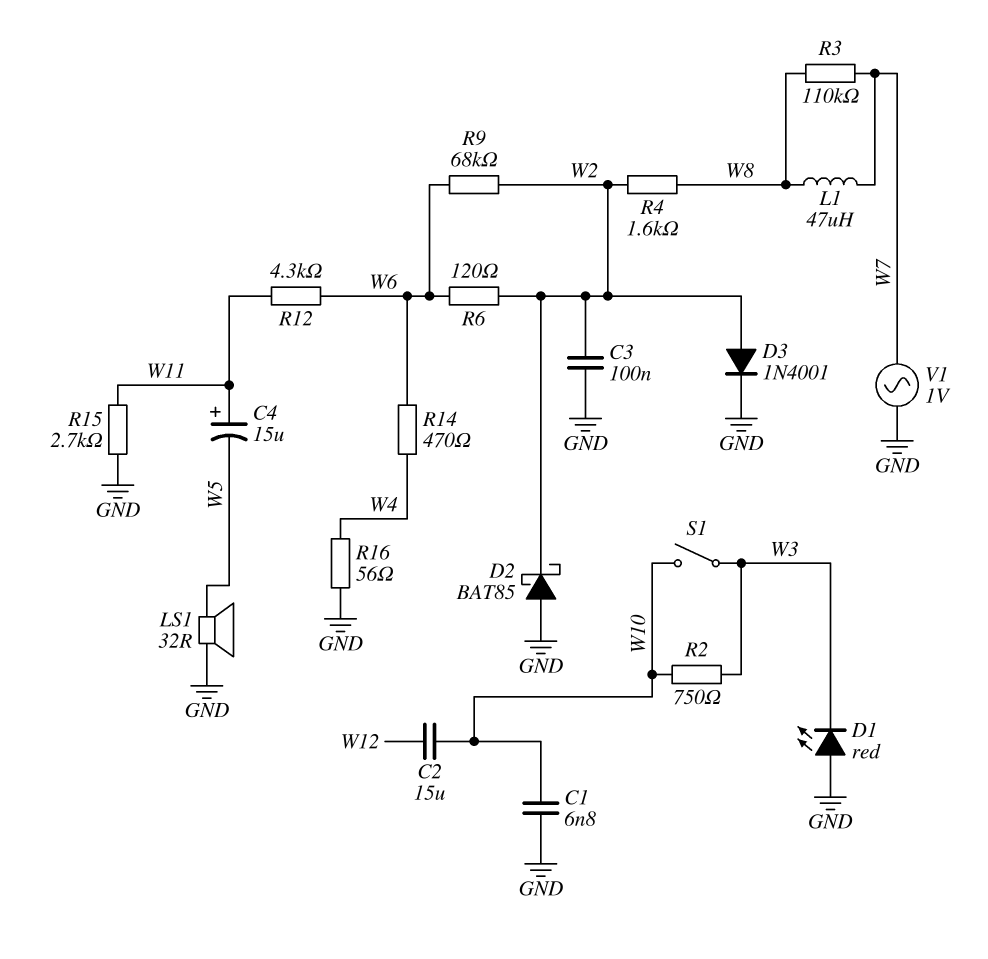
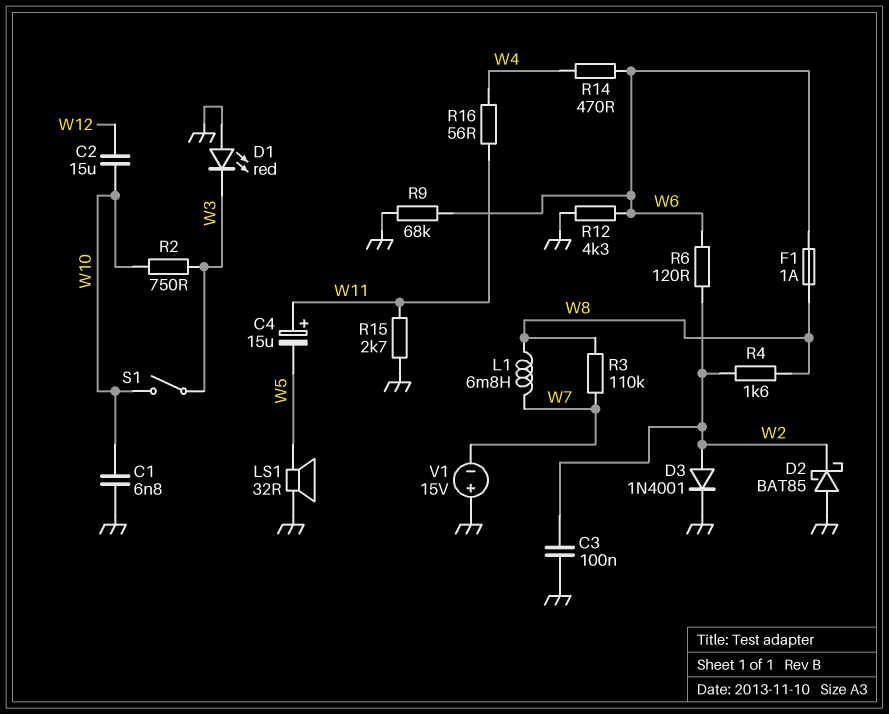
F1: none -> 1A (W6, W8)
L1: 47uH (W7, W8) -> 6.8mH (W7, W8)
R9: 68k (W2, W6) -> 68k (GND, W6)
R12: 4.3k (W6, W11) -> 4.3k (GND, W6)
R16: 56 (GND, W4) -> 56 (W4, W11)
V1: AC 1V (GND, W7) -> 15V (plus GND, minus W7)

